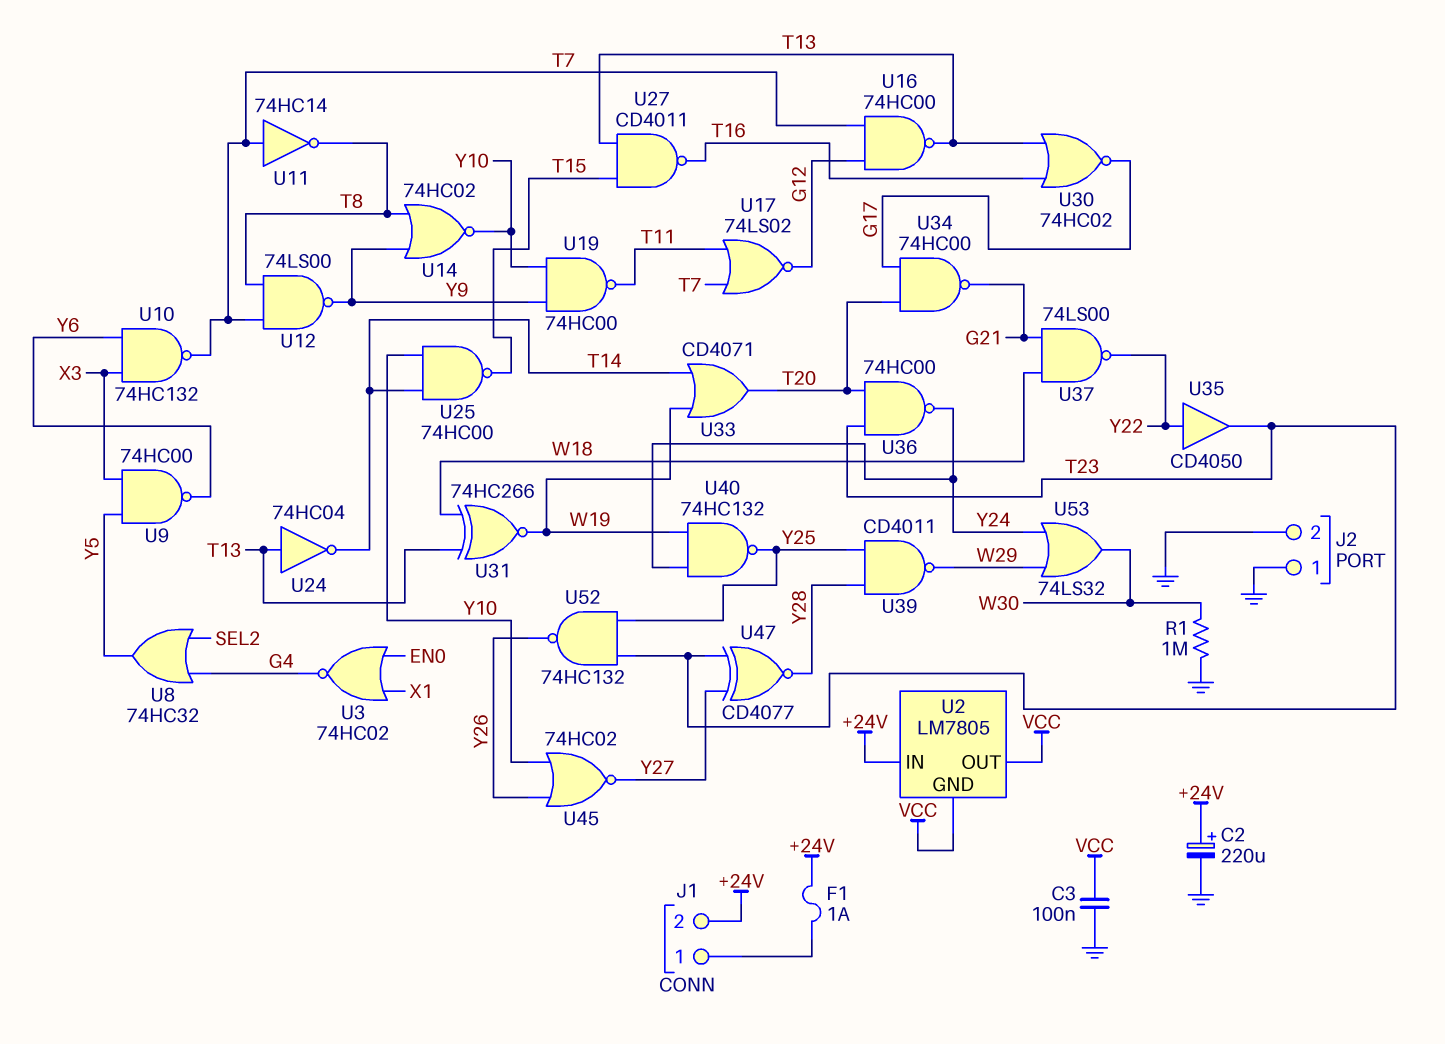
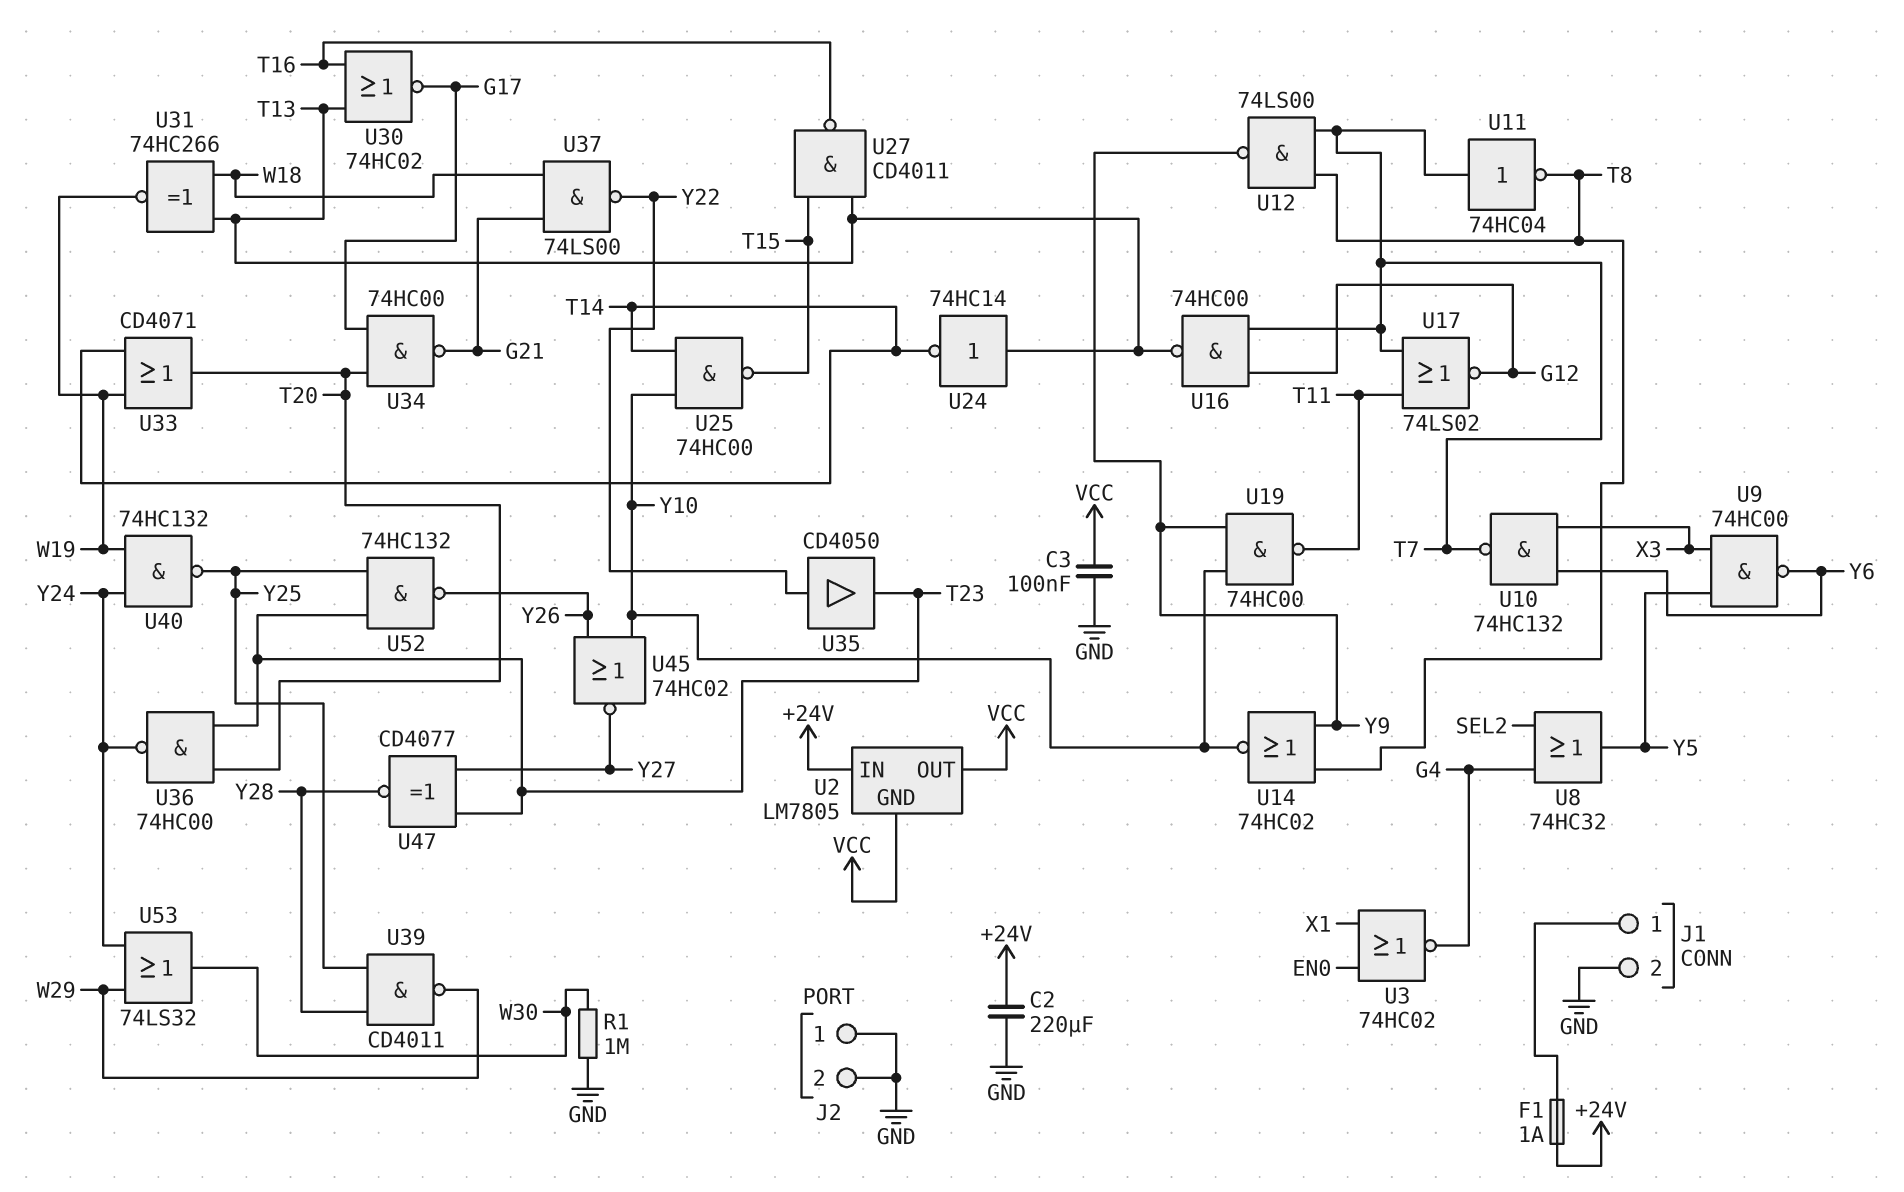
C2: 220uF (plus +24V, minus GND) -> 220uF (+24V, GND)
J1 pin 2: +24V -> GND
U11: NOT 74HC14 (in T7, out T8) -> NOT 74HC04 (in T7, out T8)
U24: NOT 74HC04 (in T13, out T14) -> NOT 74HC14 (in T13, out T14)

